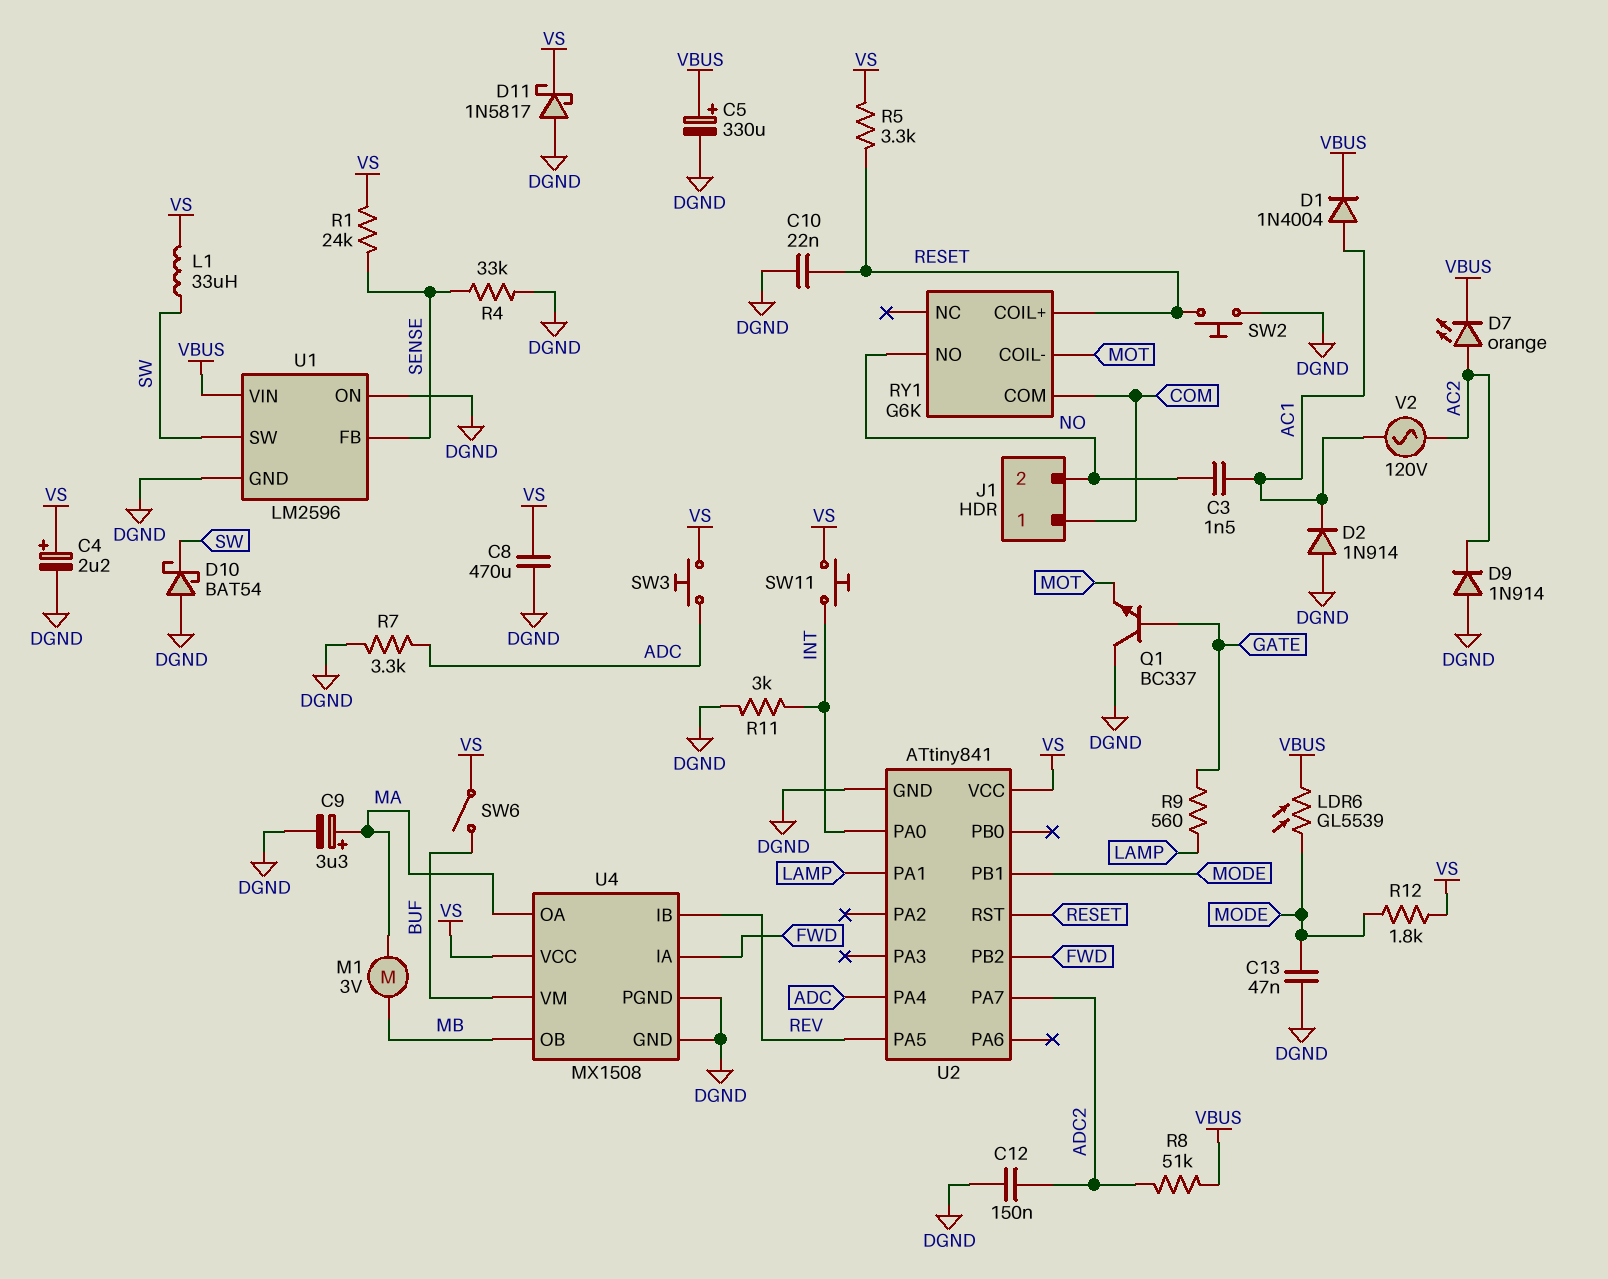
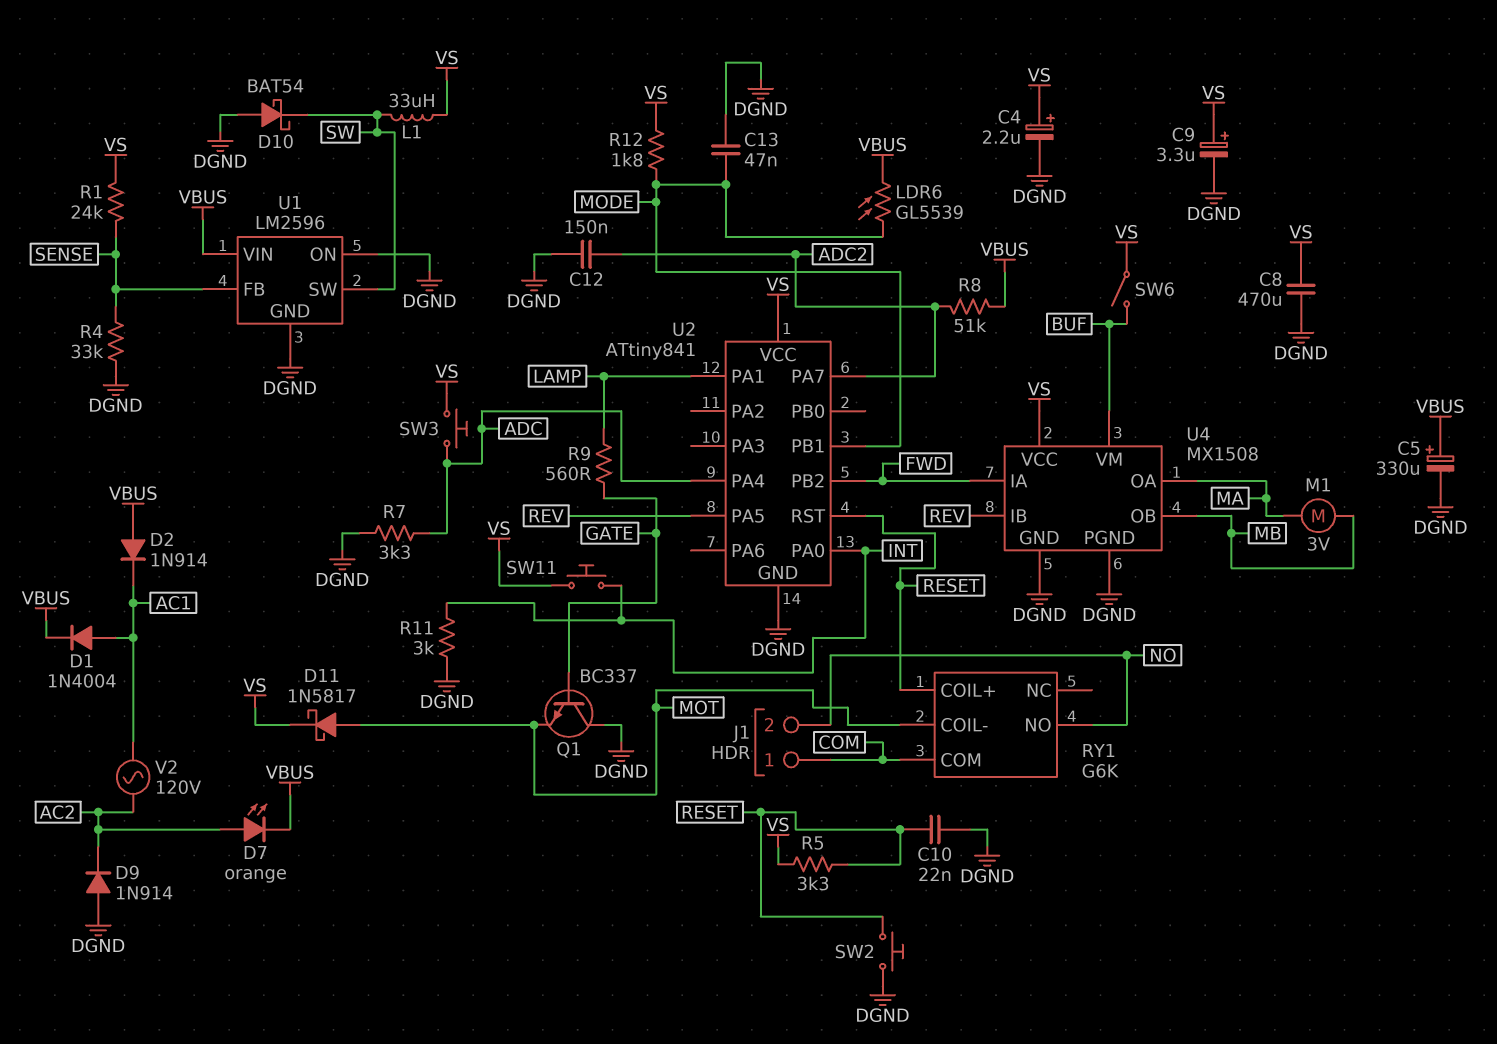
C3: 1.5nF (AC1, NO) -> none
C9: 3.3uF (plus MA, minus DGND) -> 3.3uF (plus VS, minus DGND)
D2: diode 1N914 (A DGND, K AC1) -> diode 1N914 (A VBUS, K AC1)
D11: schottky 1N5817 (A DGND, K VS) -> schottky 1N5817 (A MOT, K VS)

